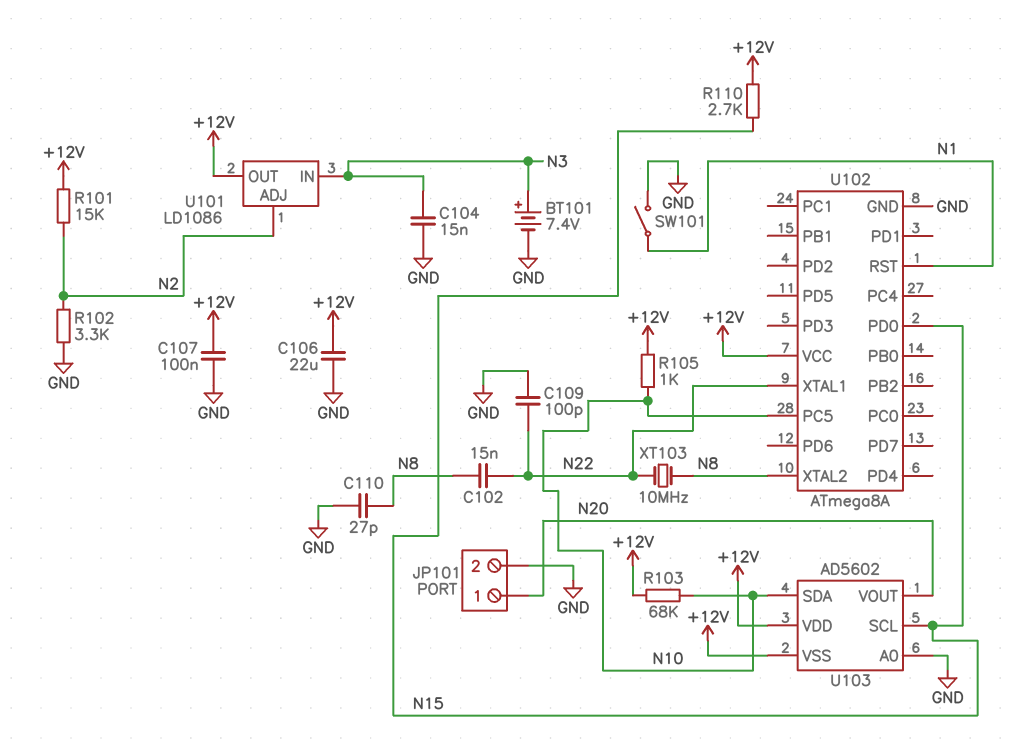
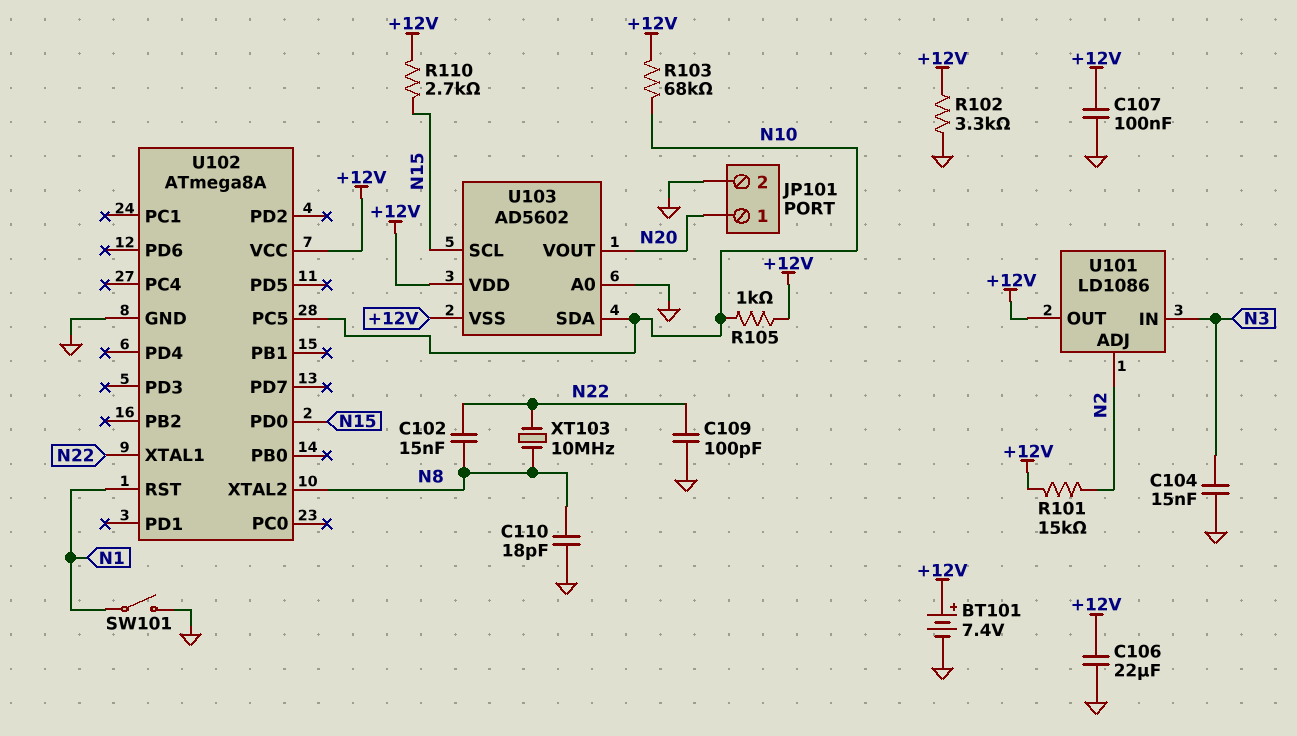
BT101: 7.4V (plus N3, minus GND) -> 7.4V (plus +12V, minus GND)
C110: 27pF (GND, N8) -> 18pF (GND, N8)
R102: 3.3k (GND, N2) -> 3.3k (+12V, GND)

